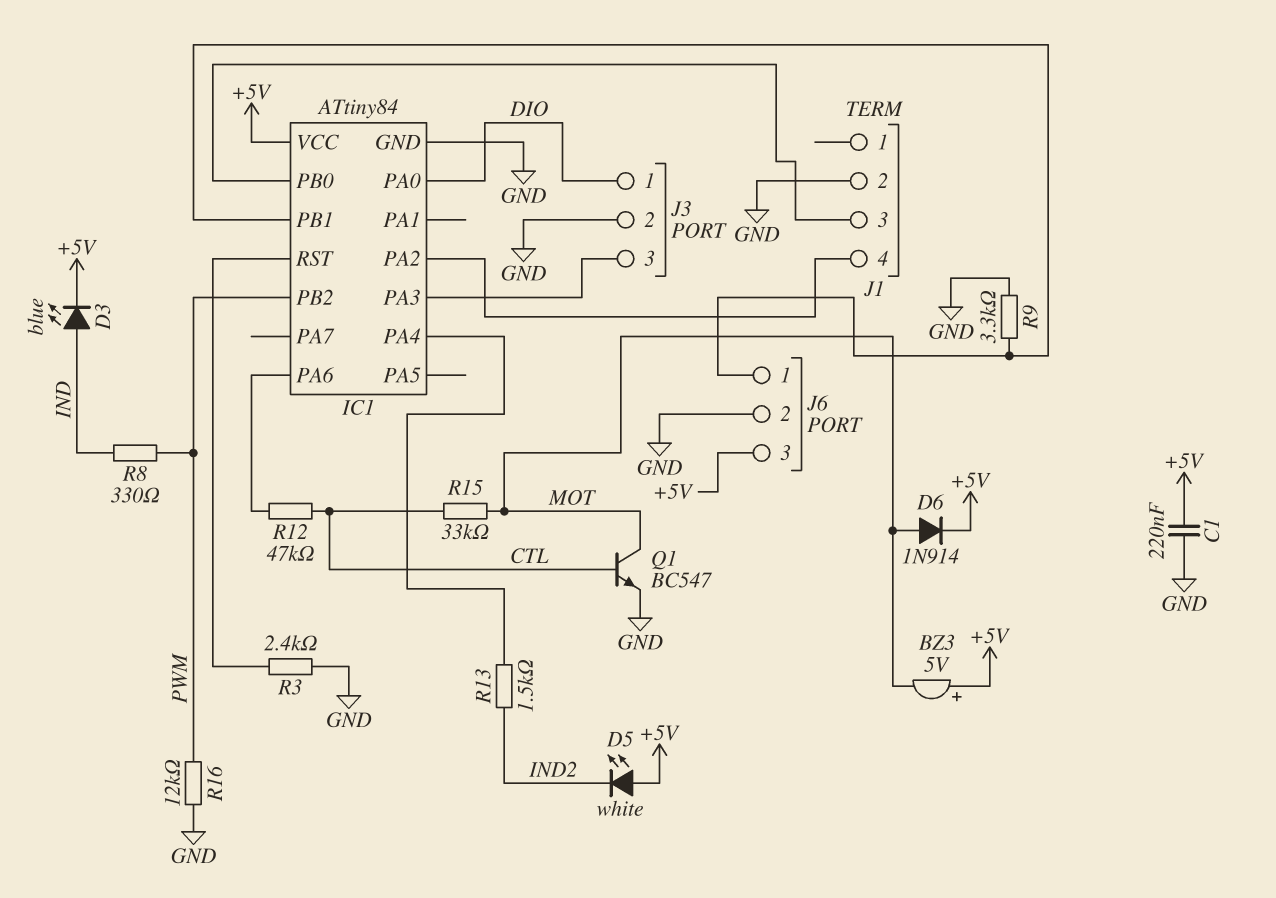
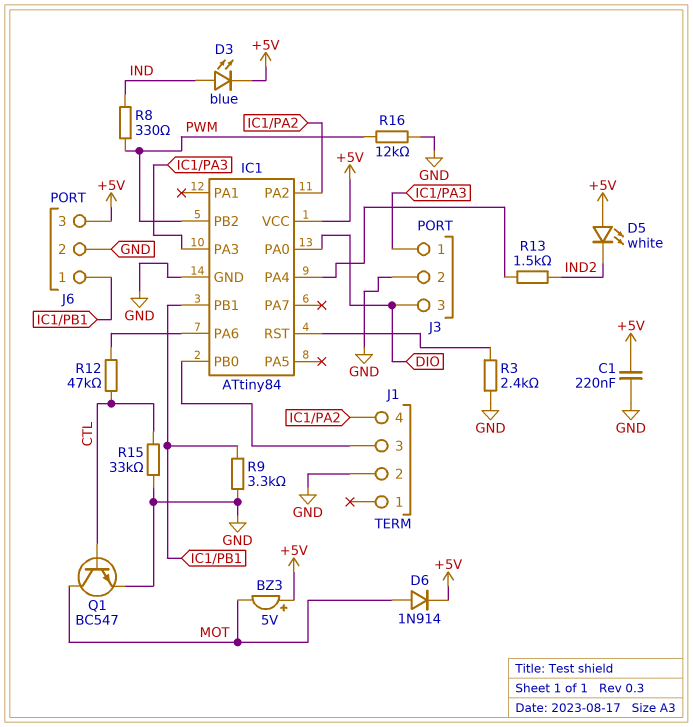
J3 pin 1: DIO -> IC1/PA3
J3 pin 3: IC1/PA3 -> DIO
R15: 33k (CTL, MOT) -> 33k (CTL, GND)

